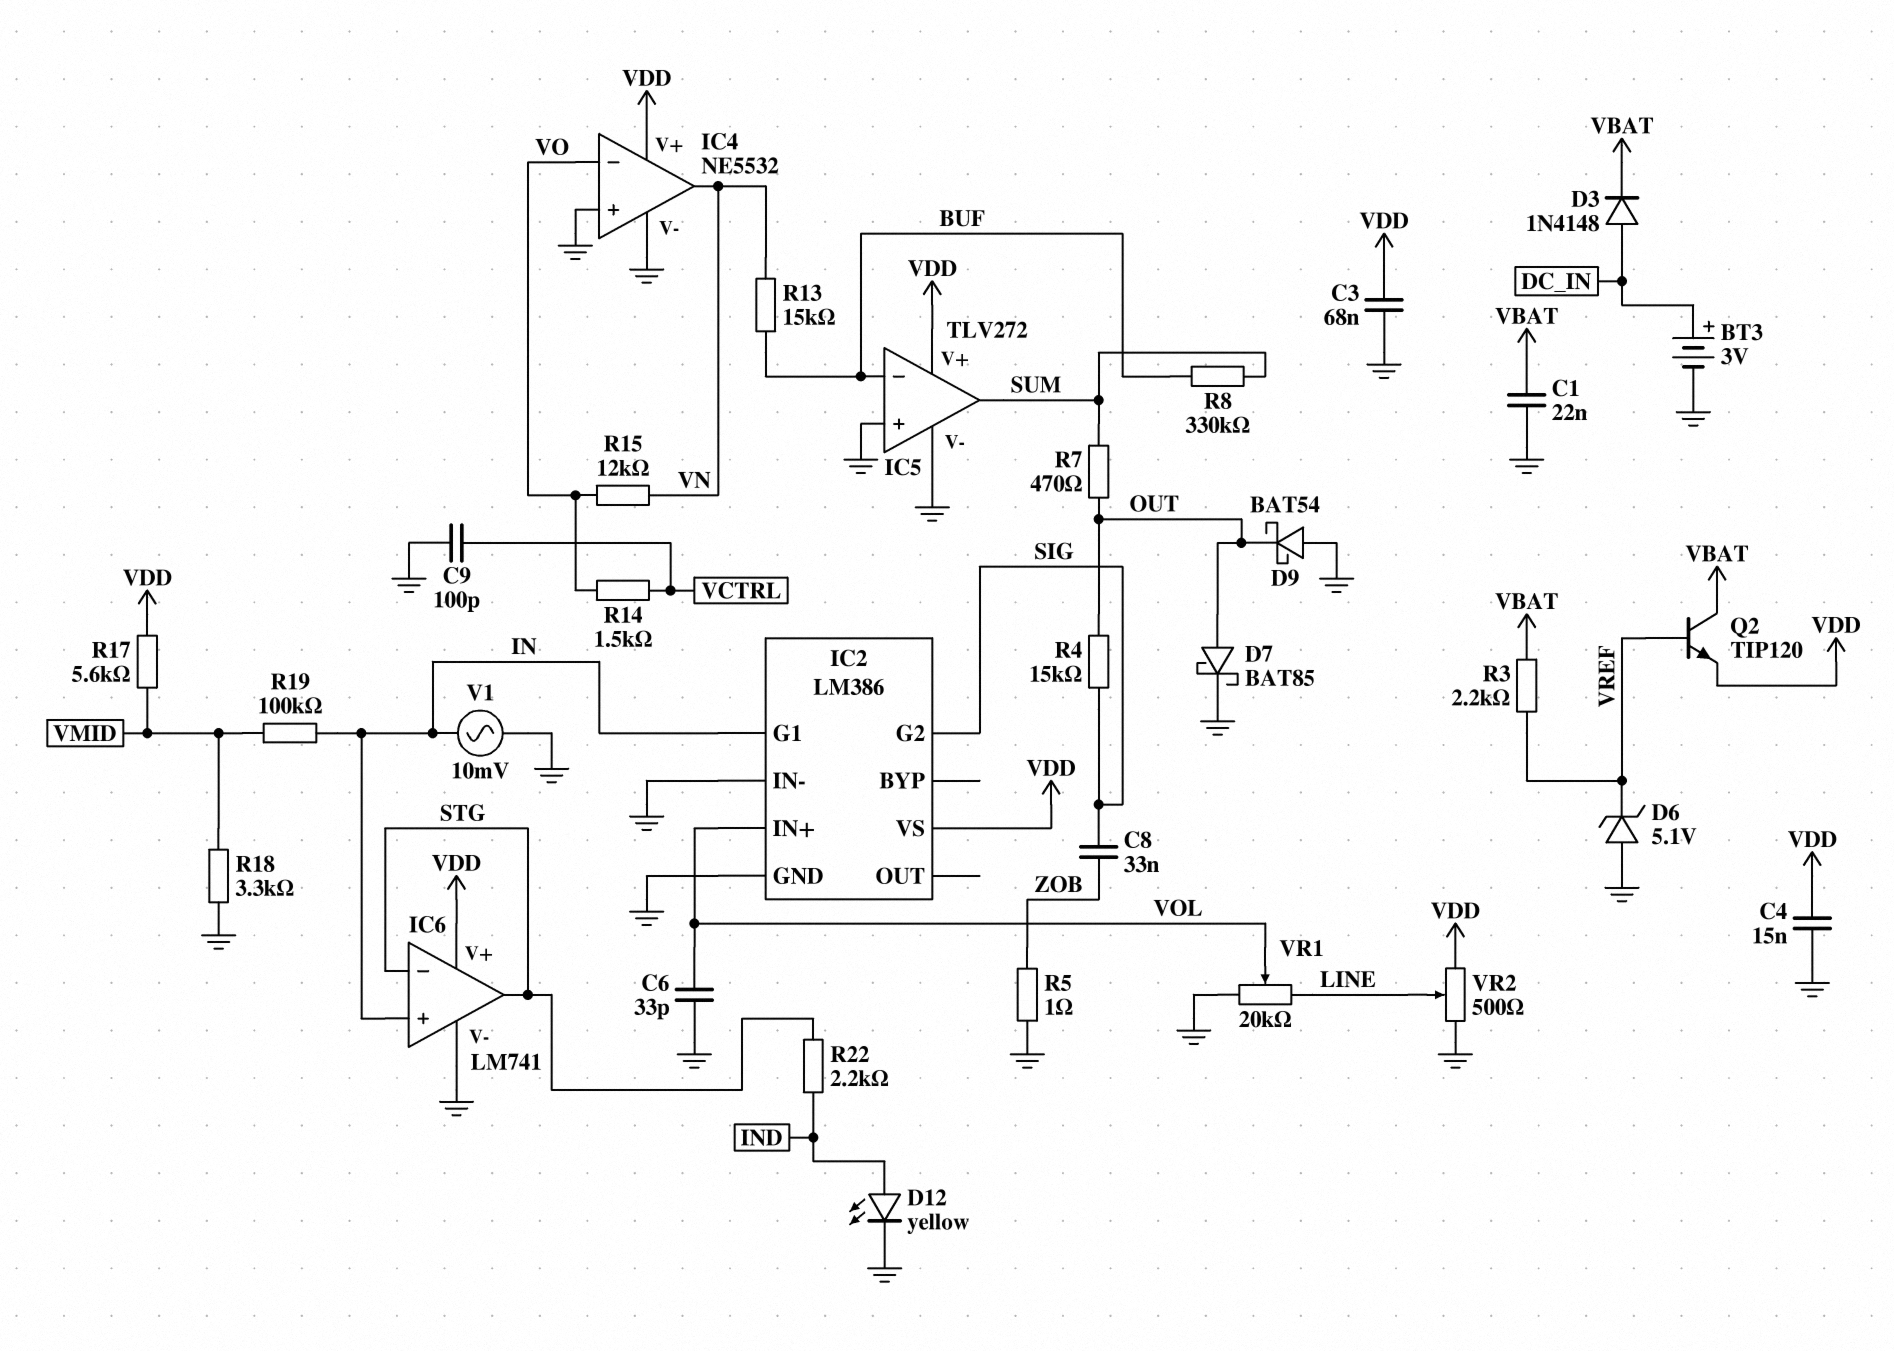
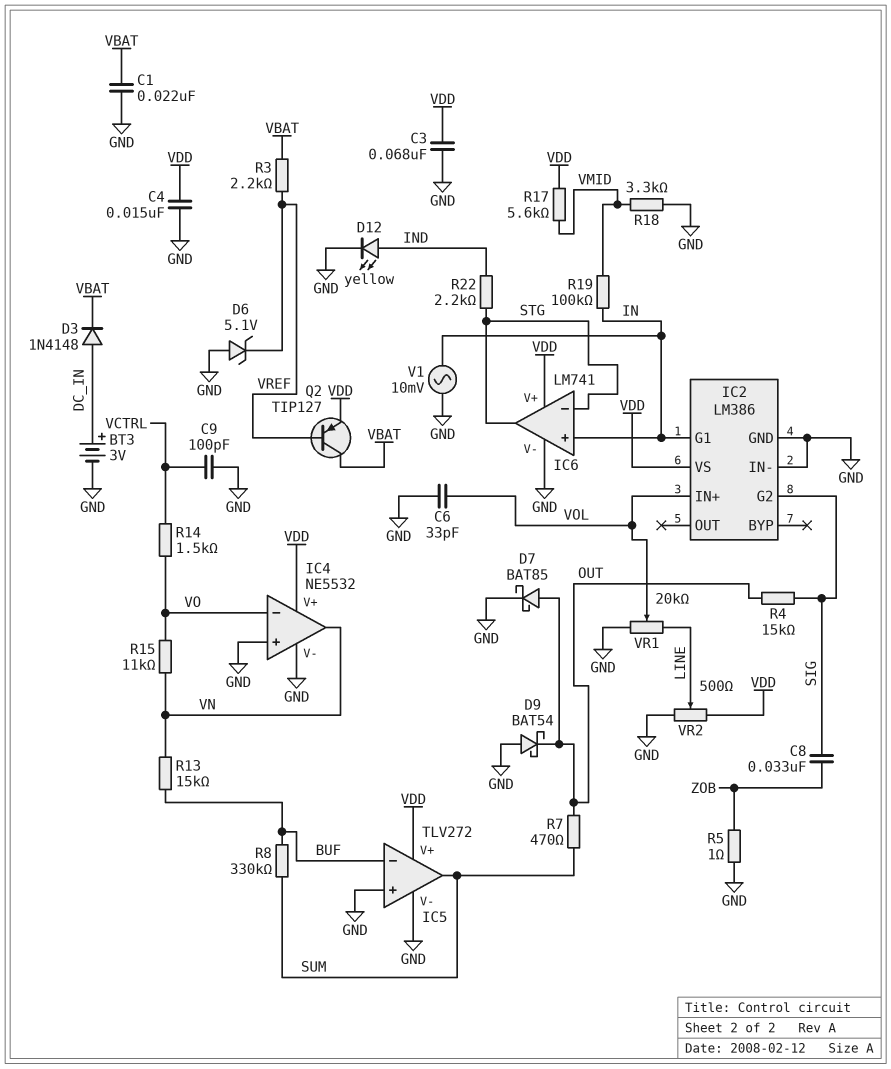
Q2: NPN TIP120 (B VREF, C VBAT, E VDD) -> PNP TIP127 (B VREF, C VBAT, E VDD)
R15: 12k (VN, VO) -> 11k (VN, VO)

